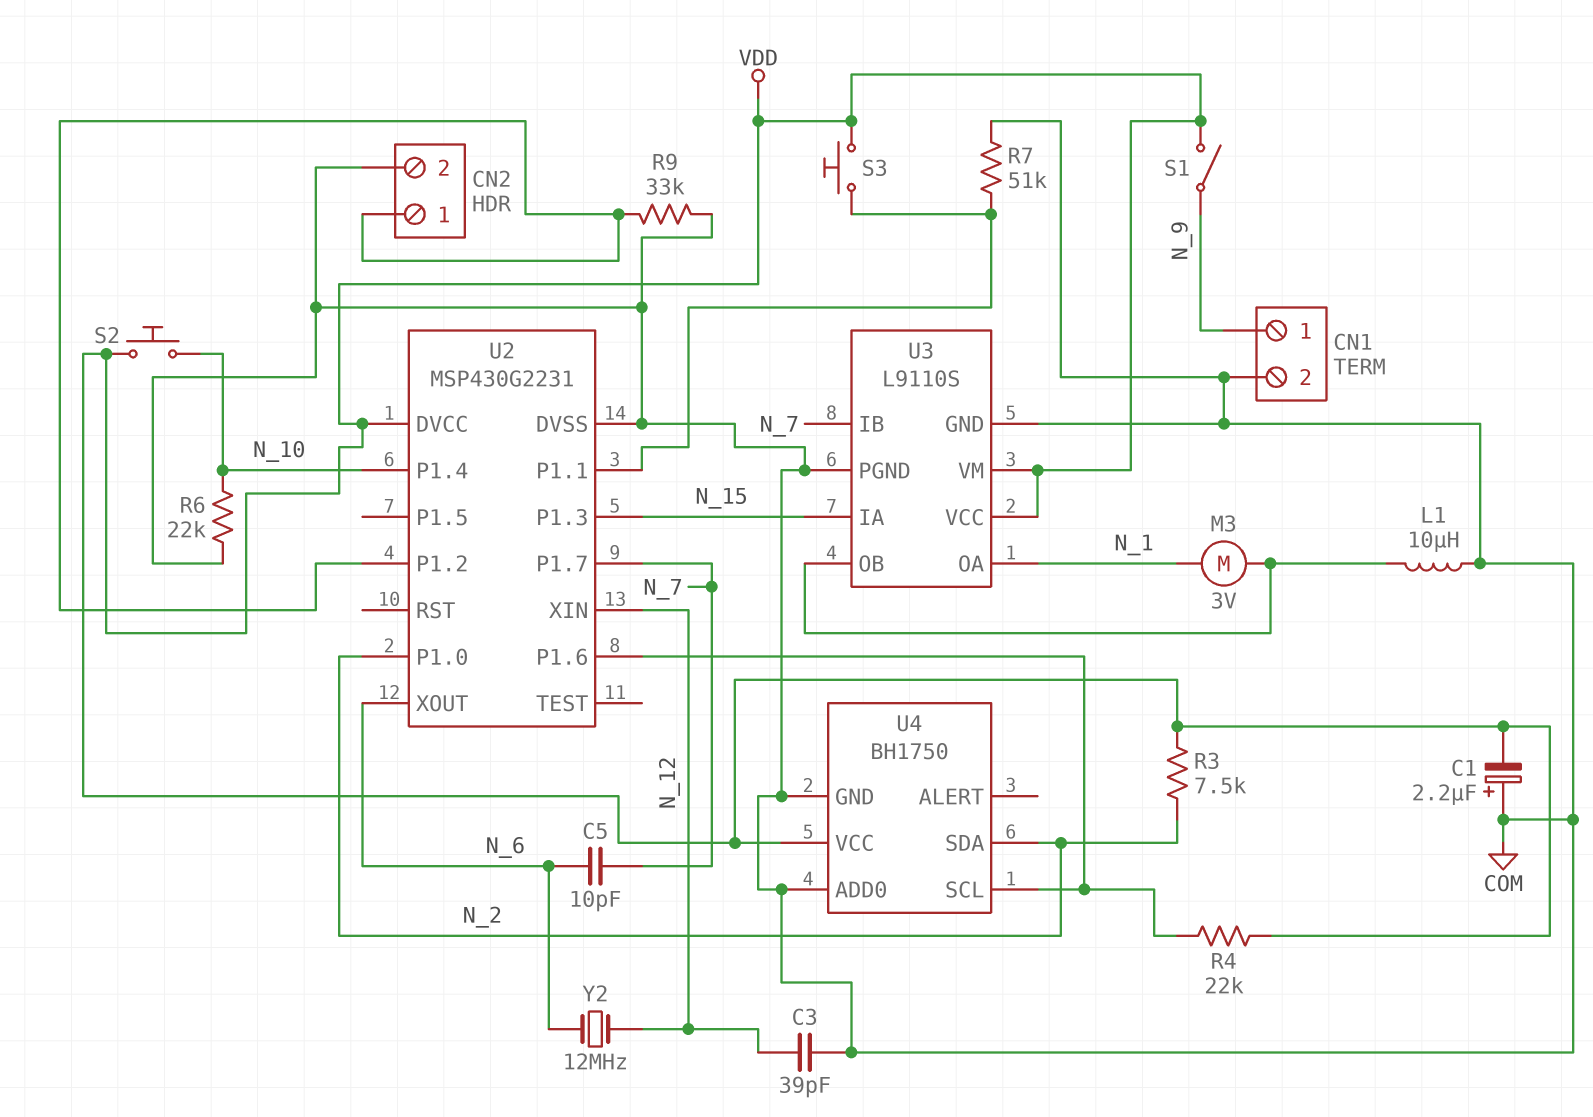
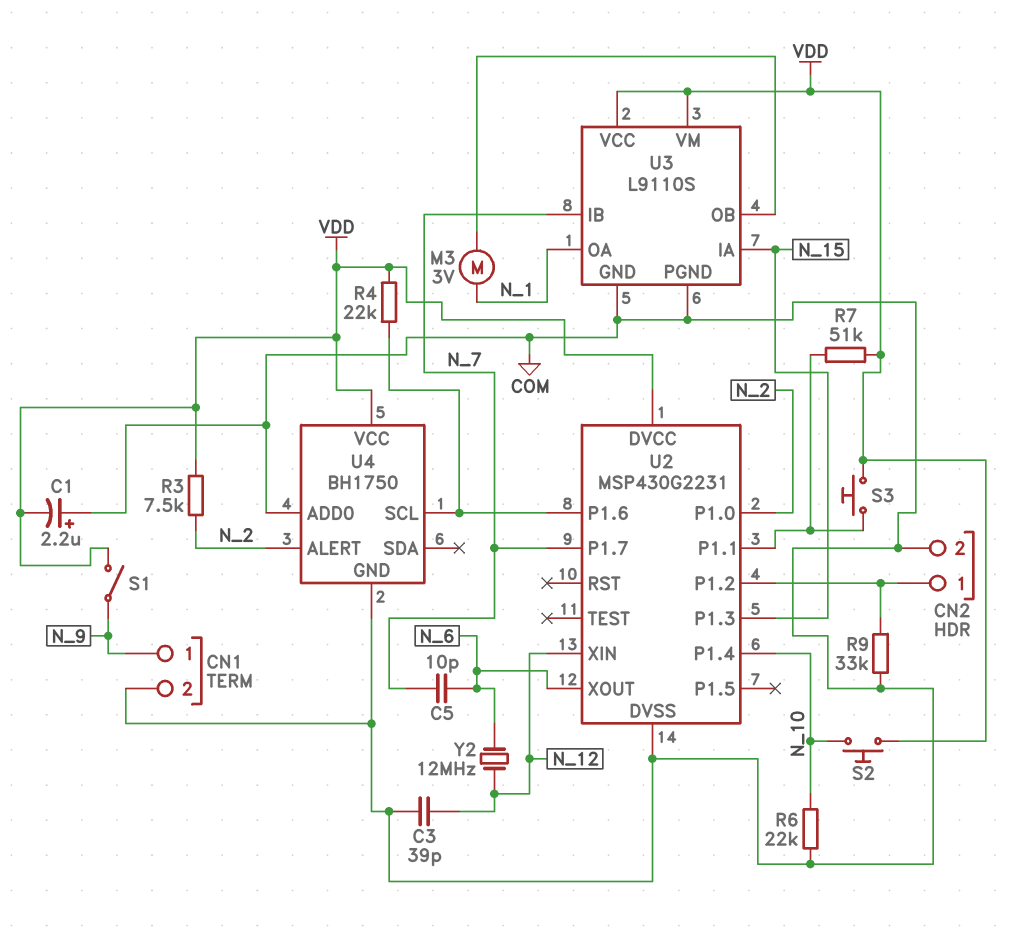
L1: 10uH (COM, U3/OB) -> none
R7: 51k (COM, U2/P1.1) -> 51k (U2/P1.1, VDD)
U4 pin ALERT: none -> N_2
U4 pin SDA: N_2 -> none

